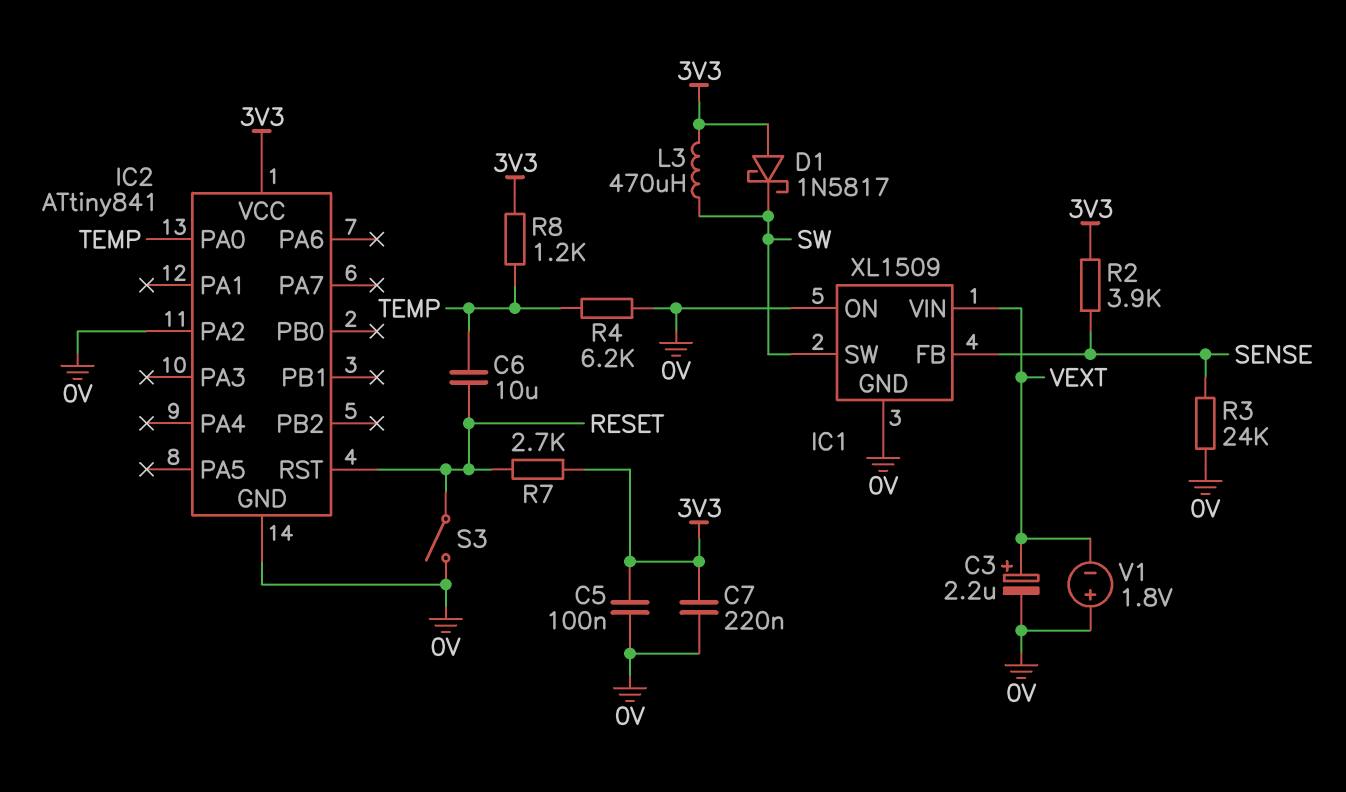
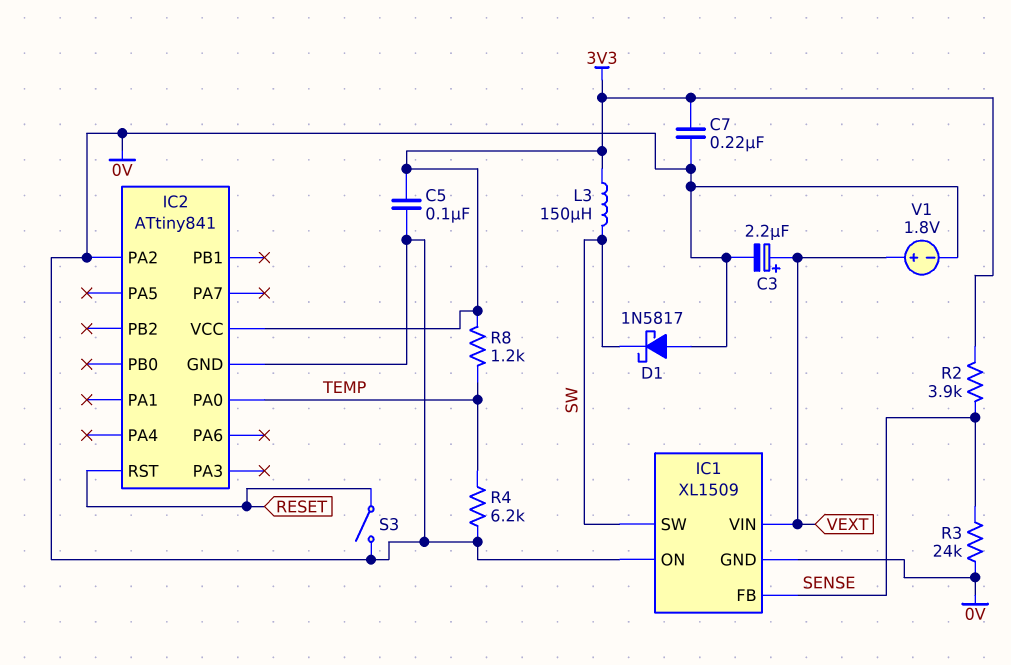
C6: 10uF (RESET, TEMP) -> none
D1: schottky 1N5817 (A 3V3, K SW) -> schottky 1N5817 (A 0V, K SW)
L3: 470uH (3V3, SW) -> 150uH (3V3, SW)
R7: 2.7k (3V3, RESET) -> none
V1: 1.8V (plus 0V, minus VEXT) -> 1.8V (plus VEXT, minus 0V)

